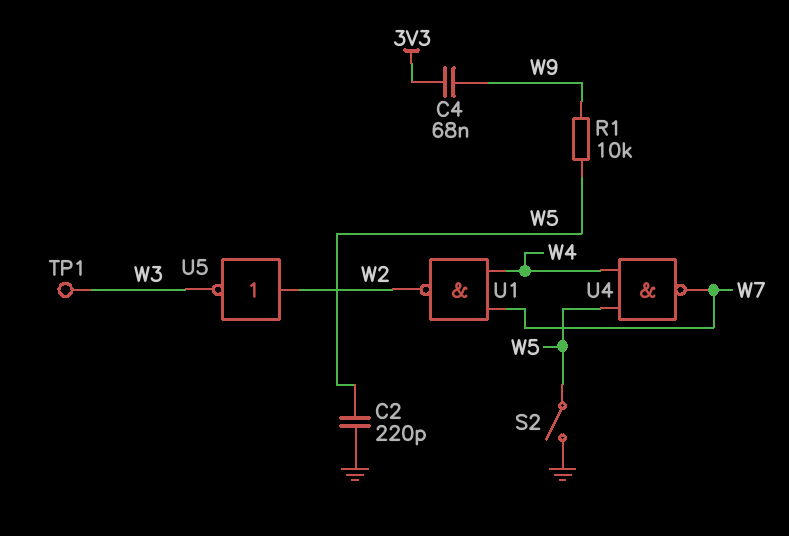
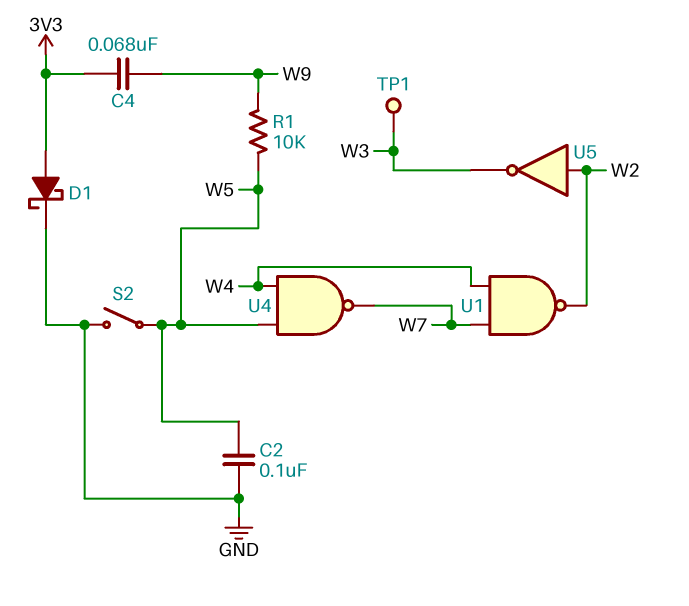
C2: 220pF (GND, W5) -> 100nF (GND, W5)
D1: none -> schottky (A 3V3, K GND)

